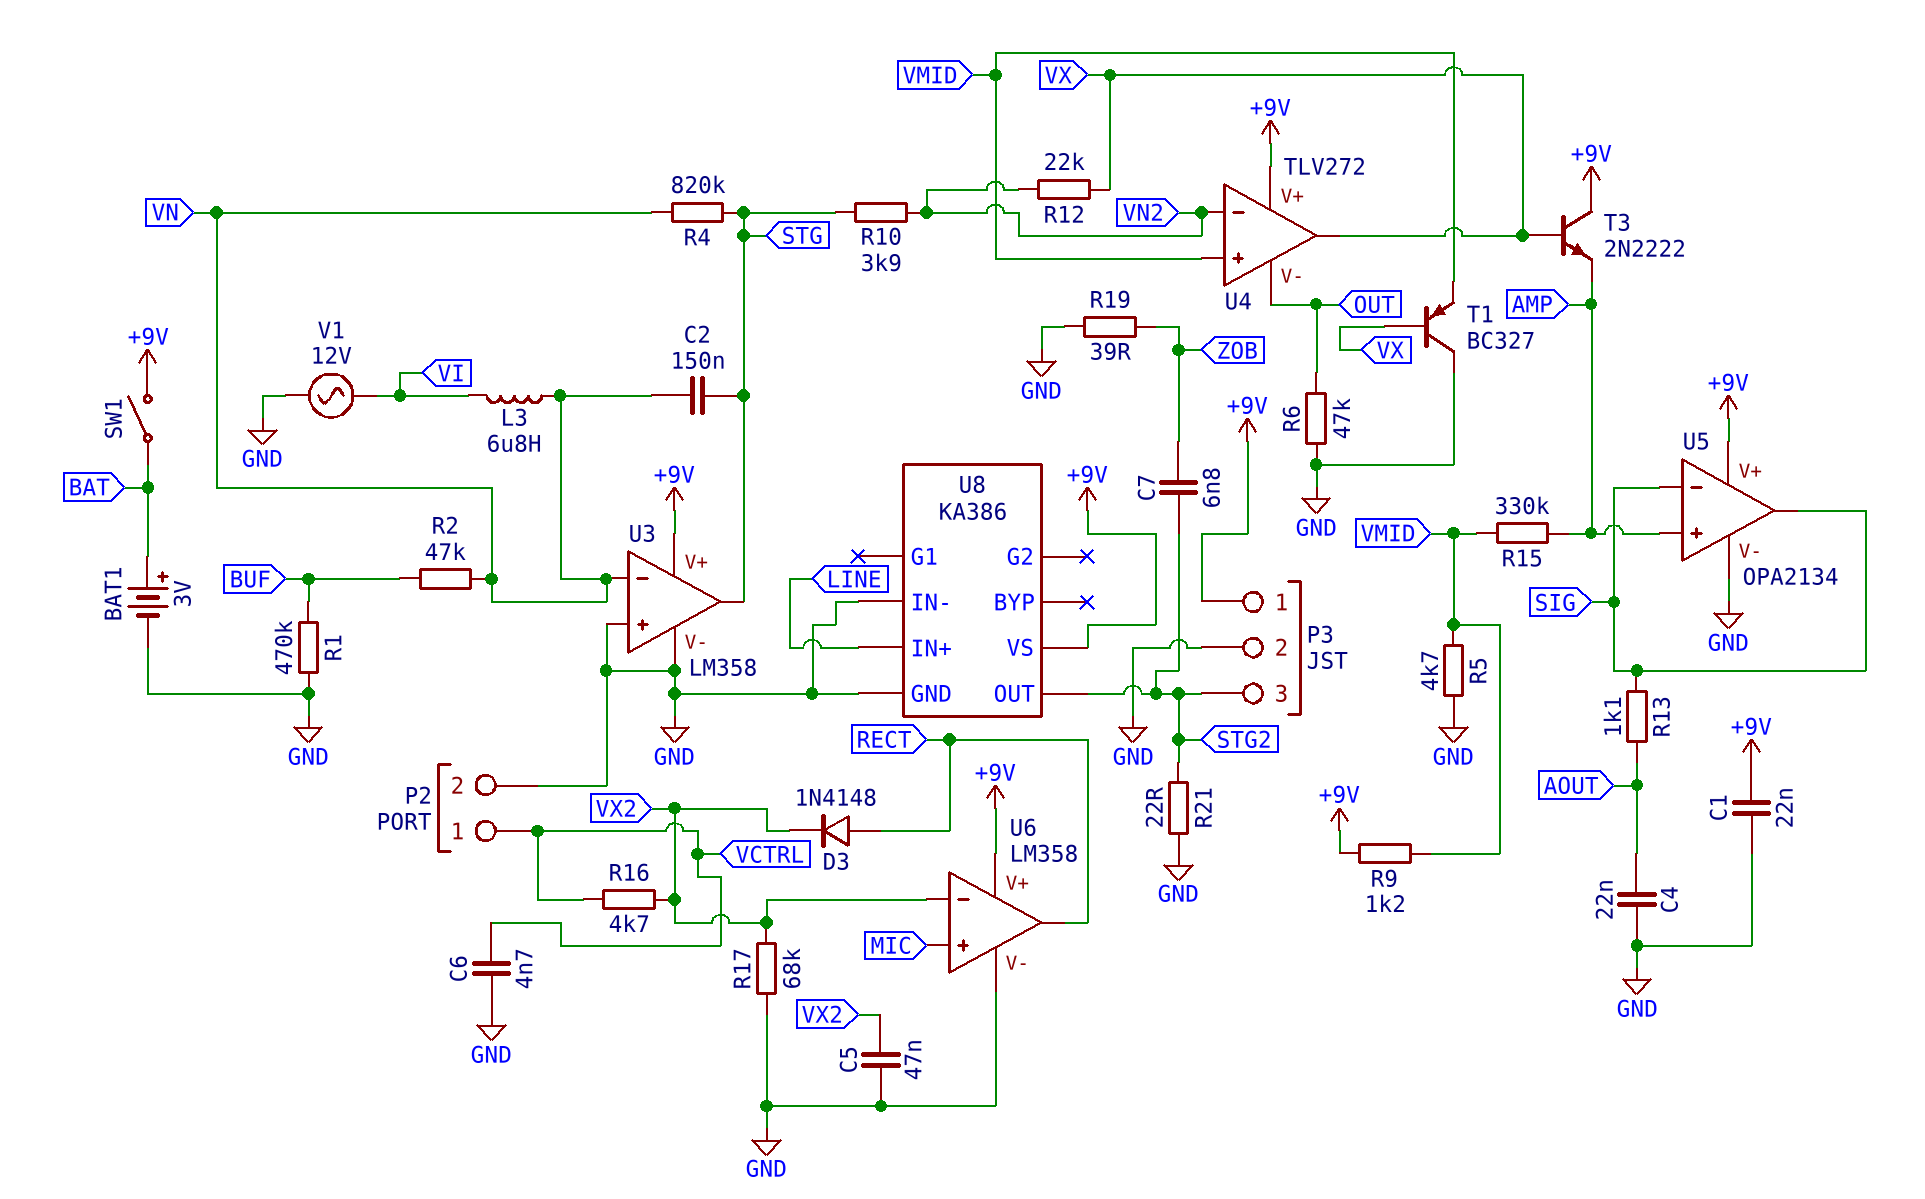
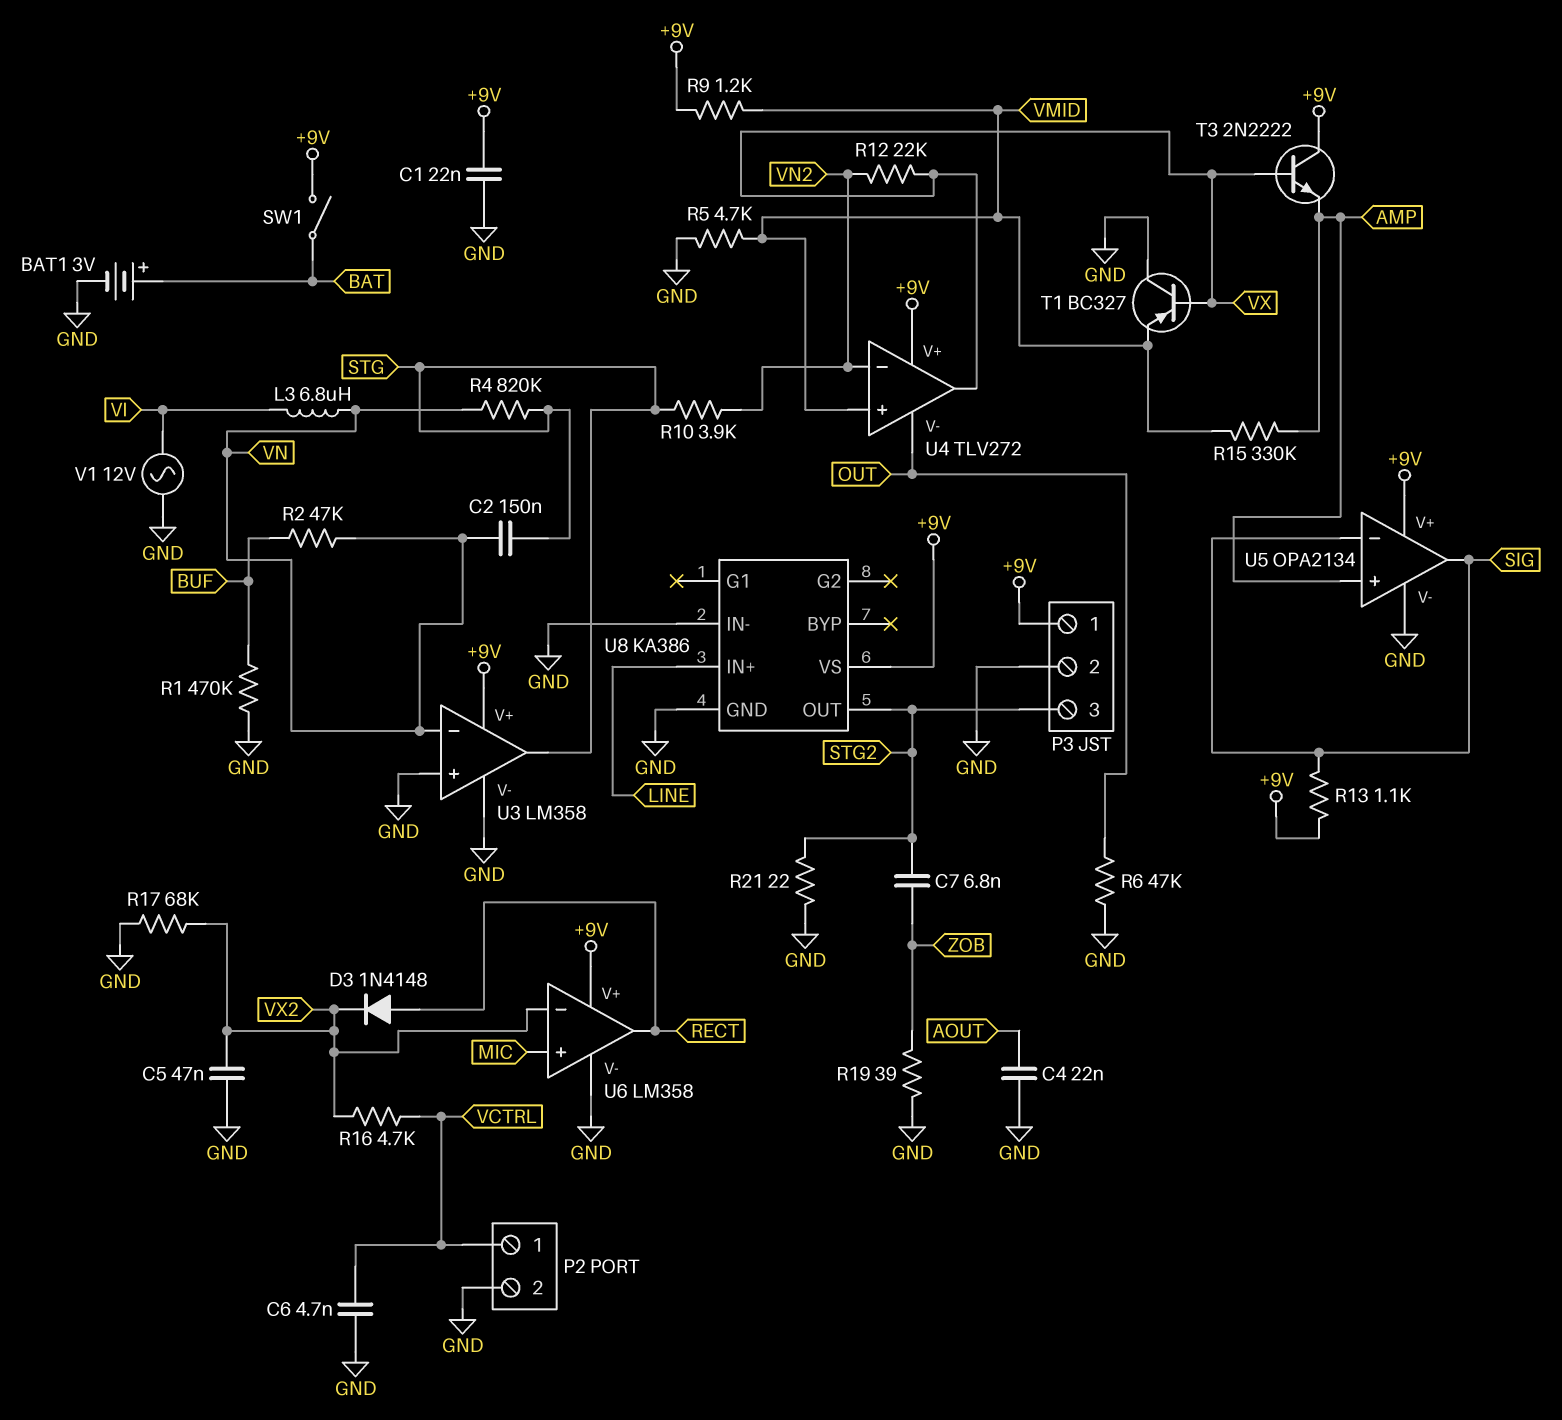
R13: 1.1k (AOUT, SIG) -> 1.1k (+9V, SIG)

